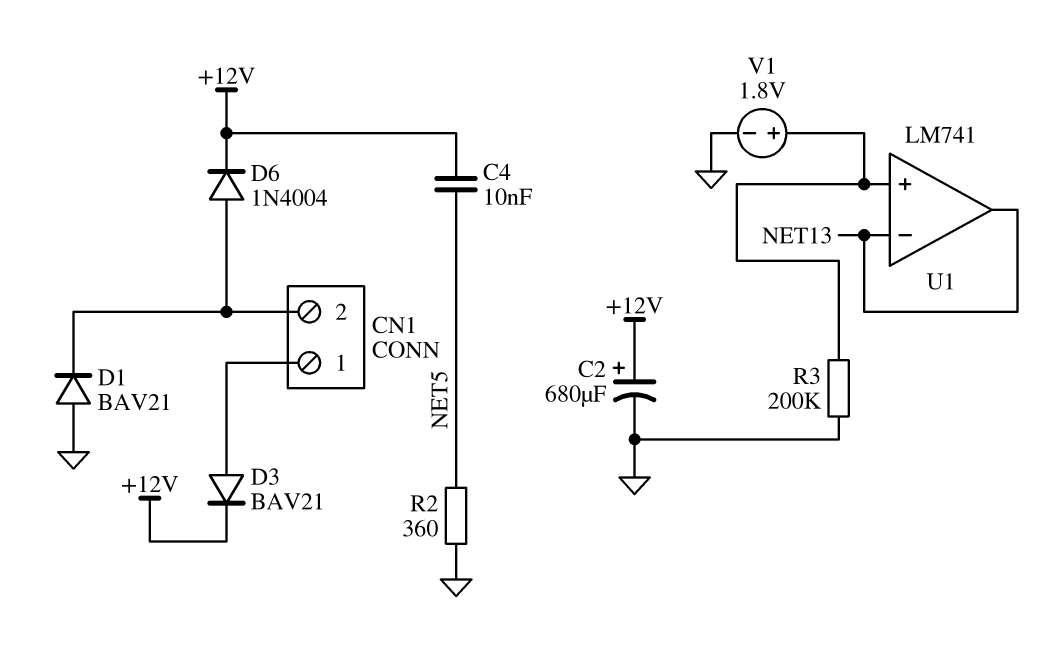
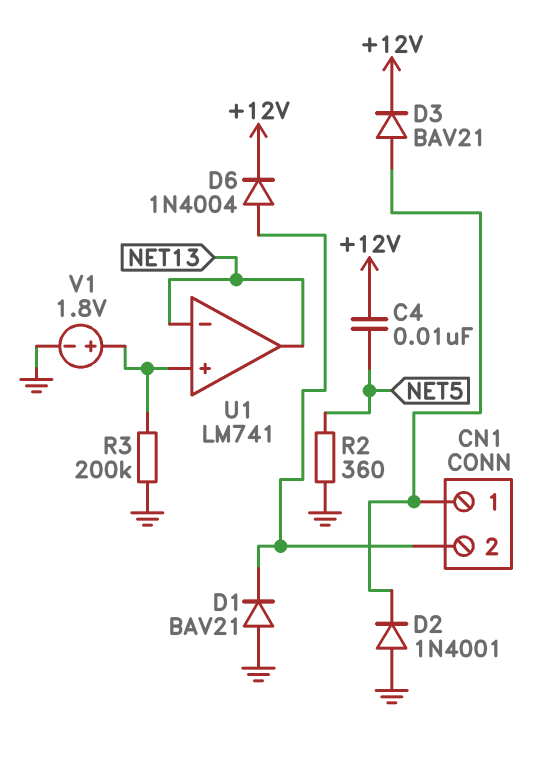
C2: 680uF (plus +12V, minus GND) -> none
D2: none -> diode 1N4001 (A GND, K CN1/1)

